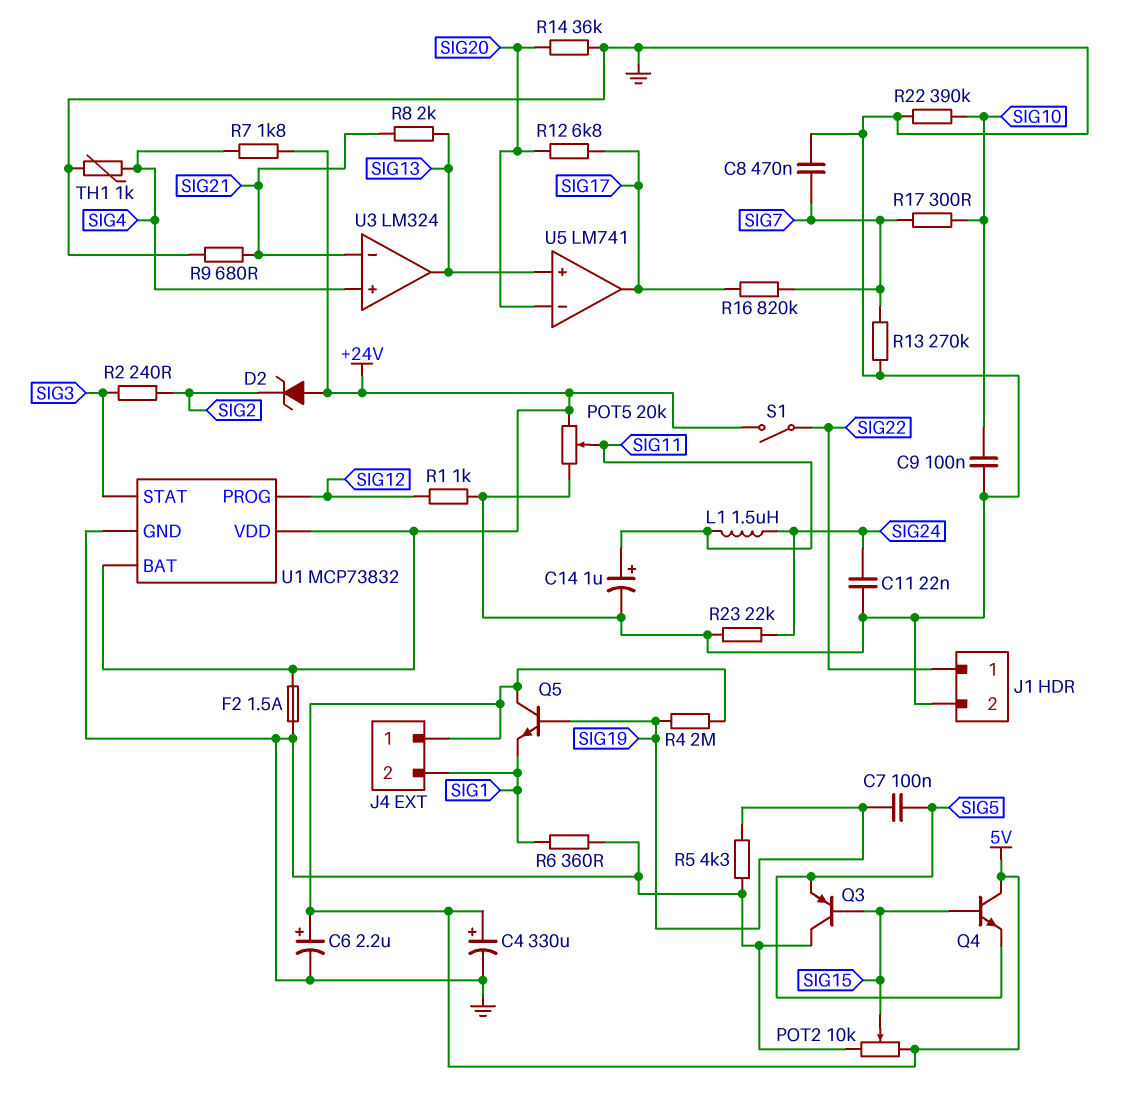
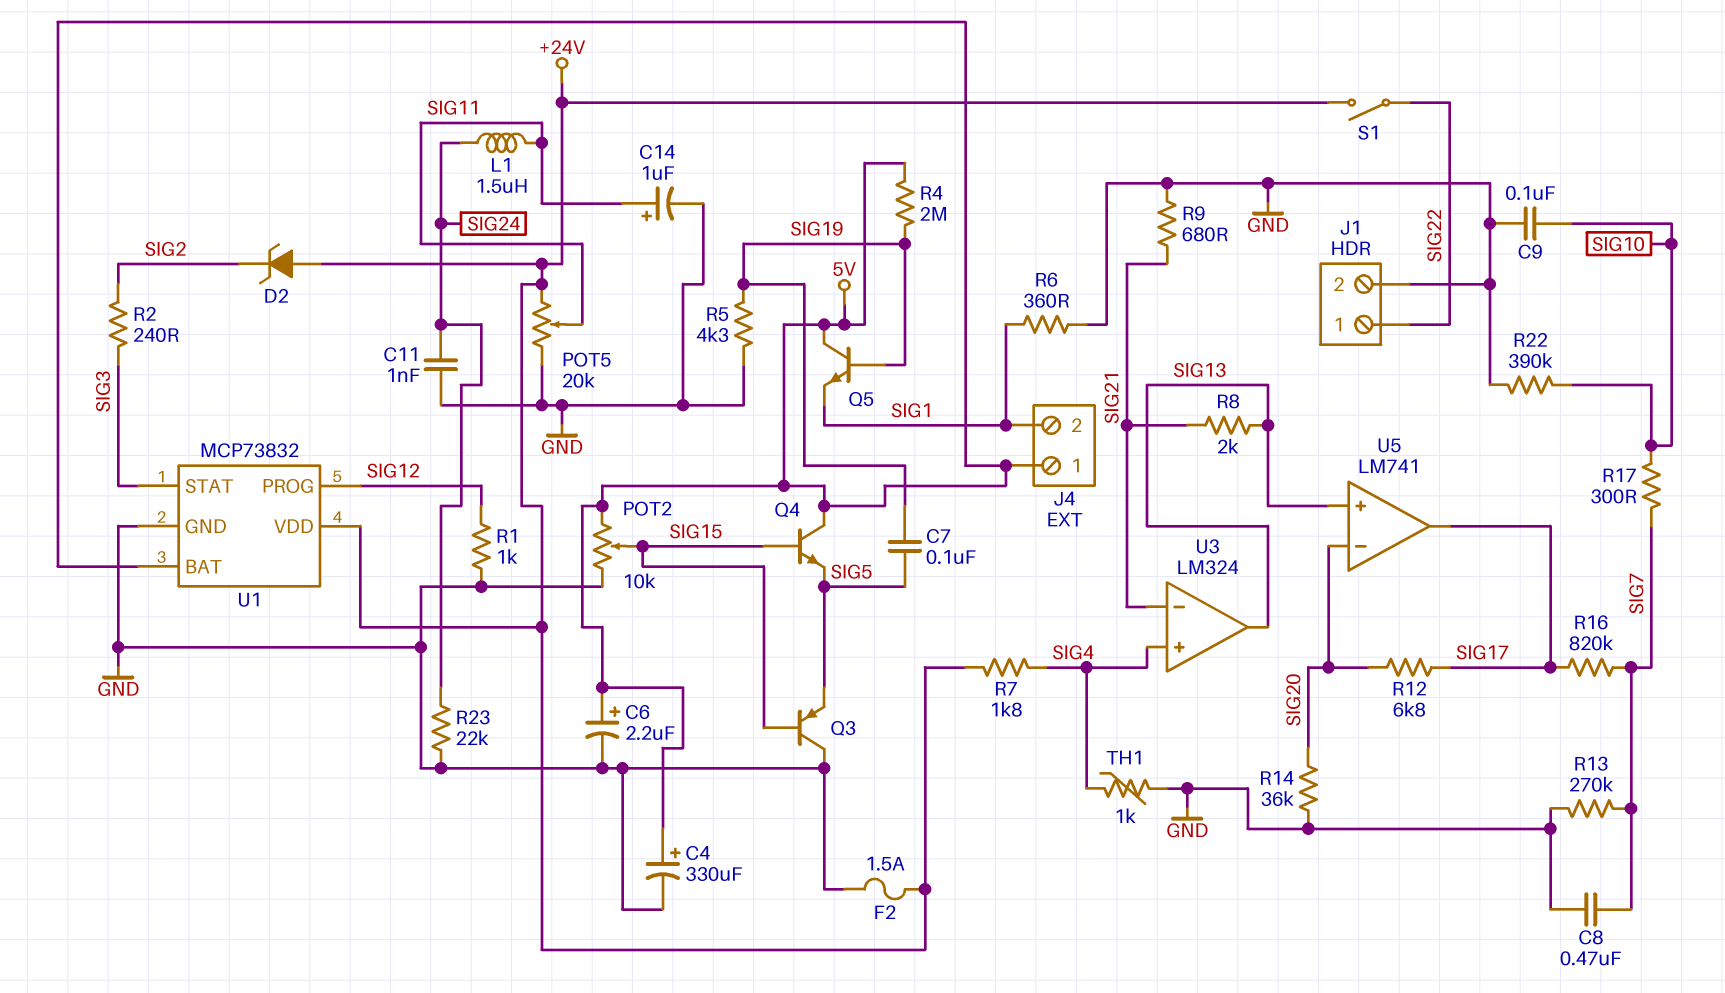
C11: 22nF (GND, SIG24) -> 1nF (GND, SIG24)
U1 pin BAT: +24V -> 5V

